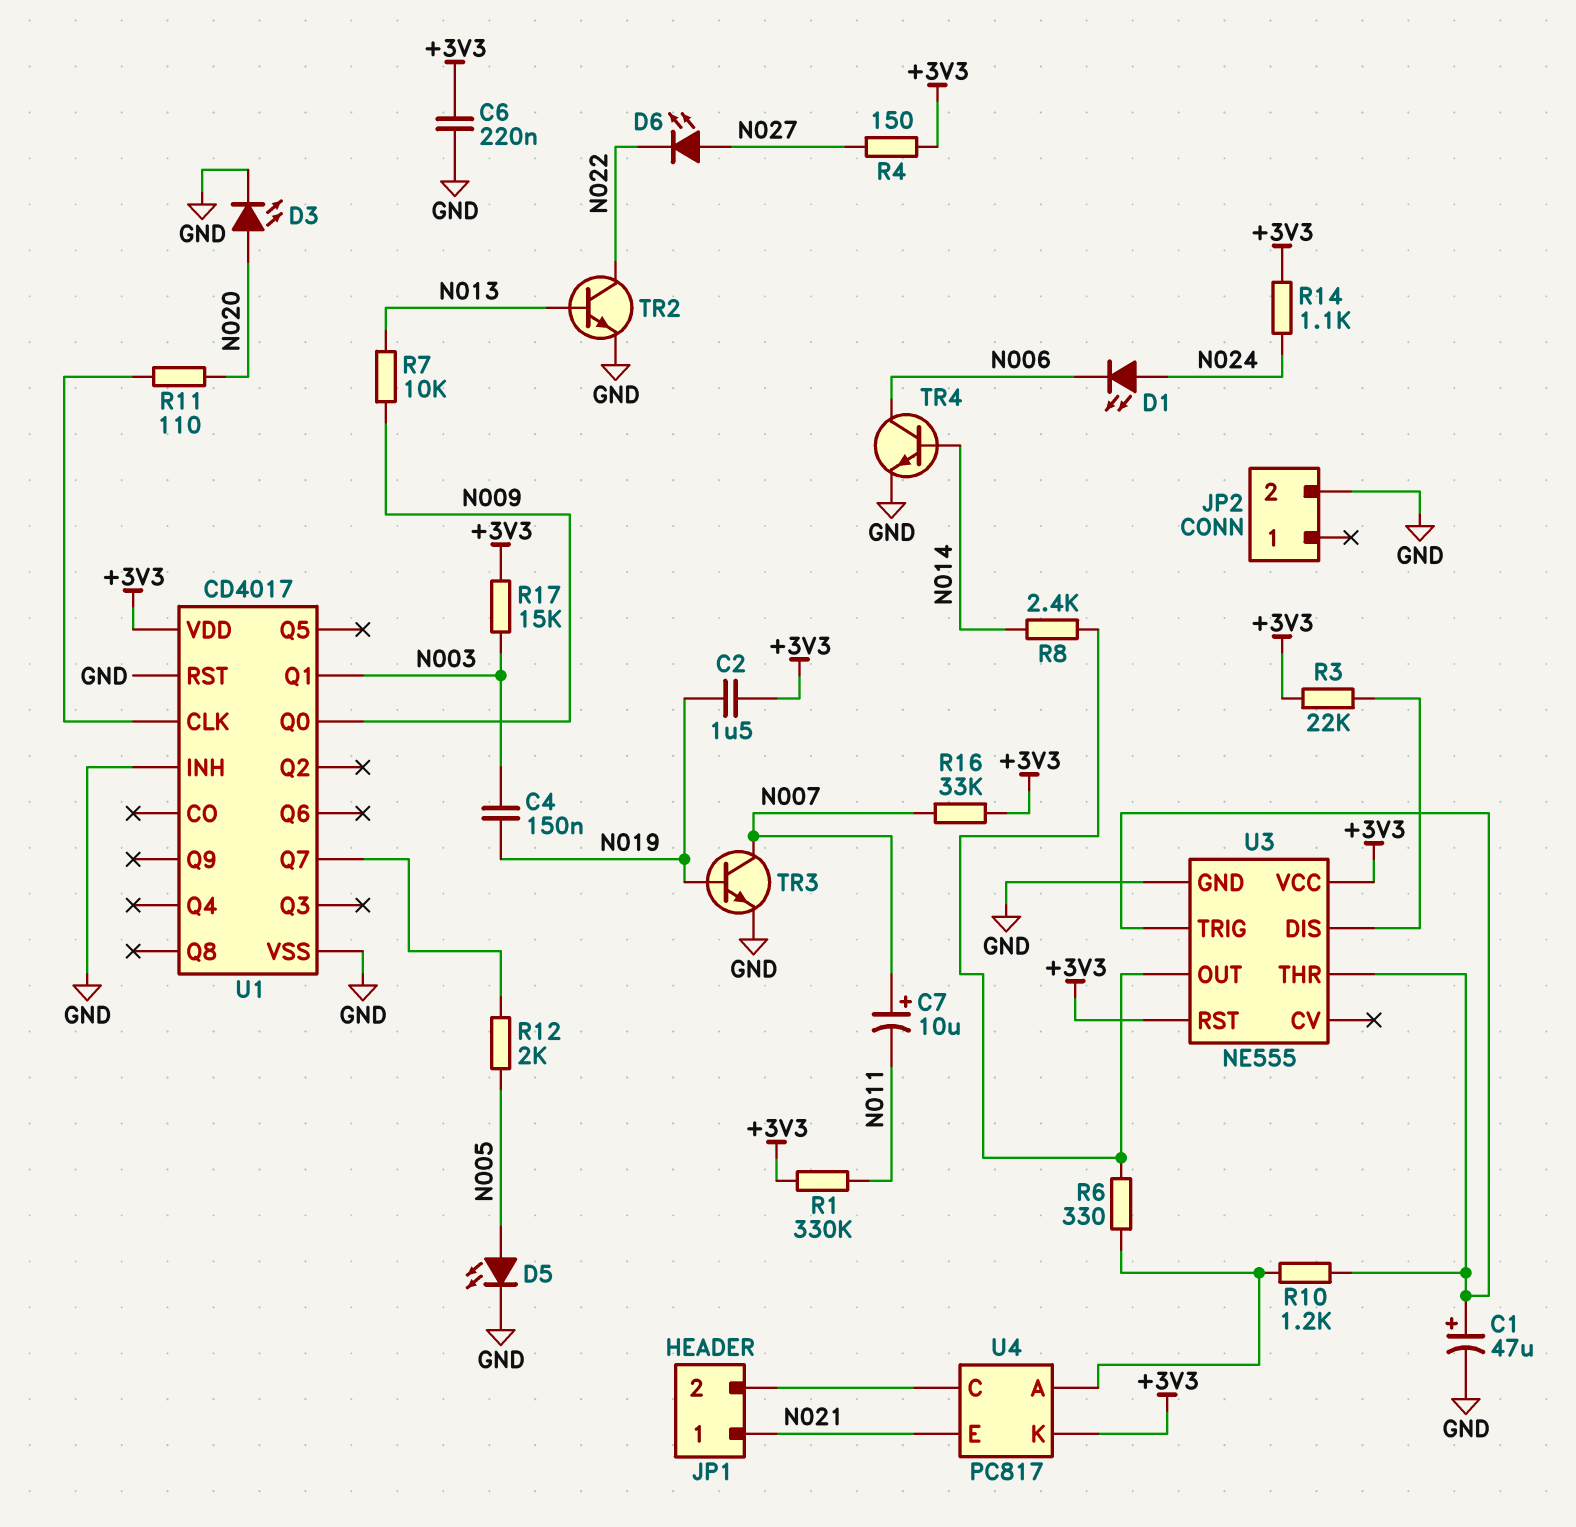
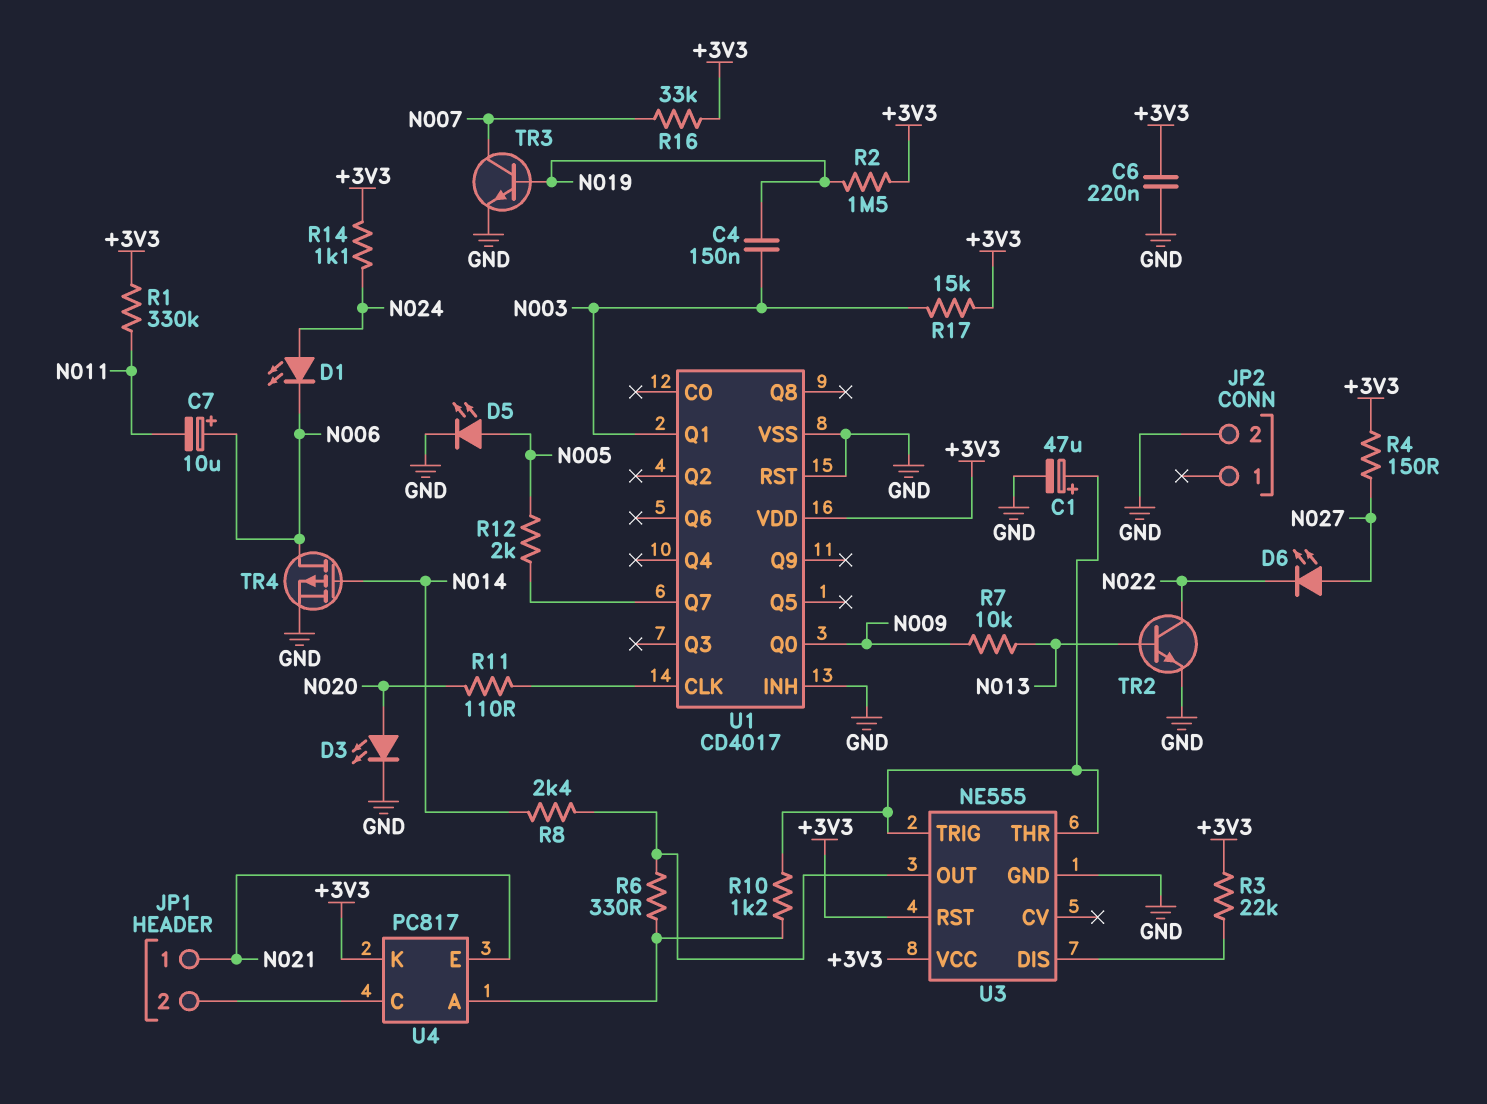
C2: 1.5uF (+3V3, N019) -> none
C7: 10uF (plus N007, minus N011) -> 10uF (plus N006, minus N011)
R2: none -> 1.5M (+3V3, N019)
TR4: NPN (B N014, C N006, E GND) -> PMOS (G N014, D N006, S GND)

